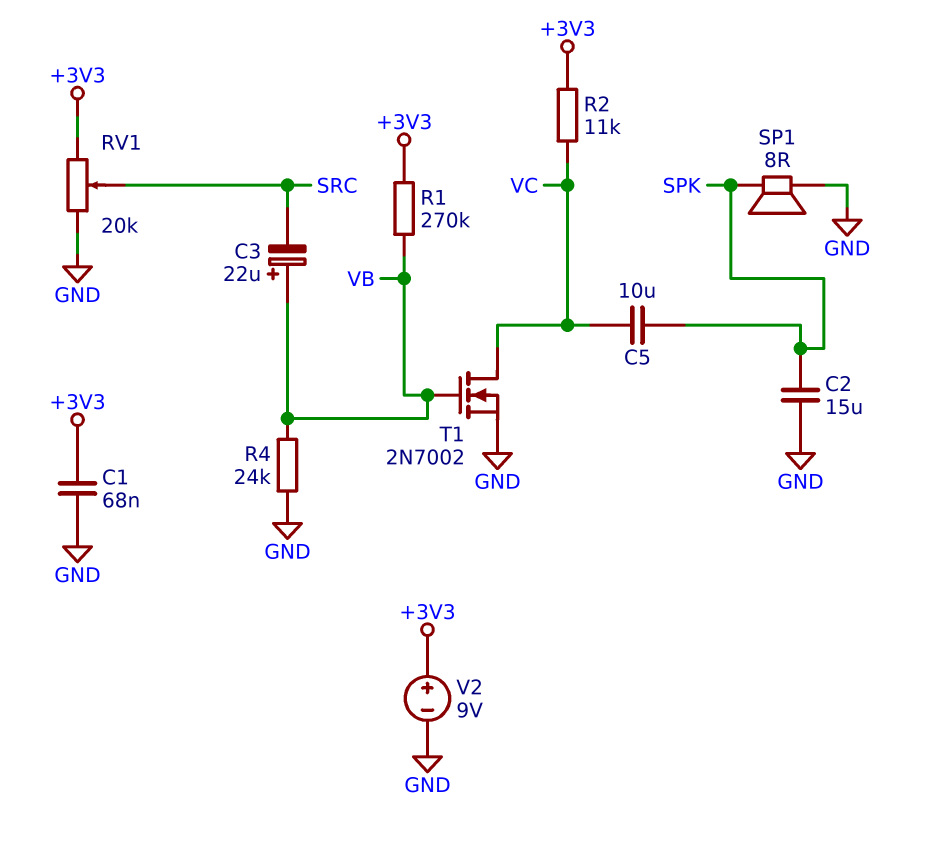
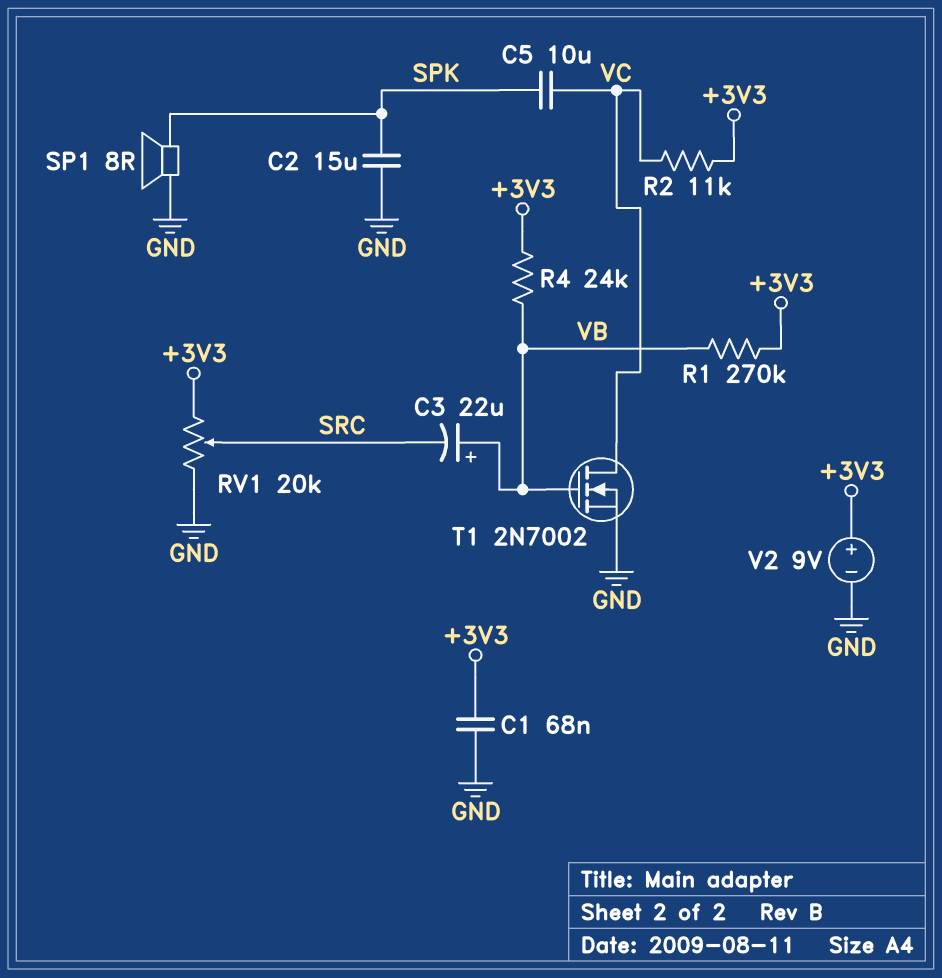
R4: 24k (GND, VB) -> 24k (+3V3, VB)

